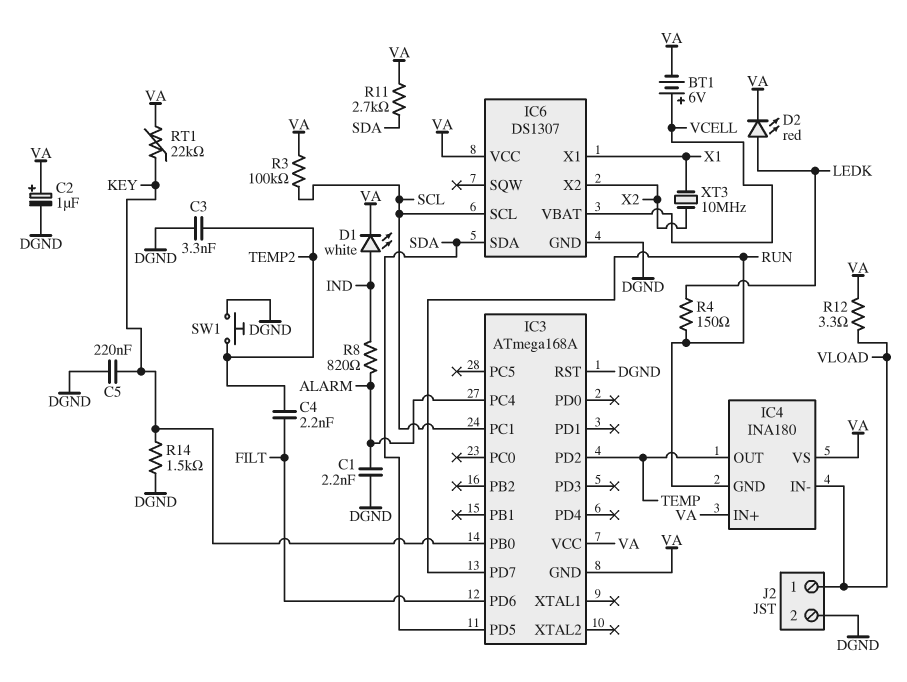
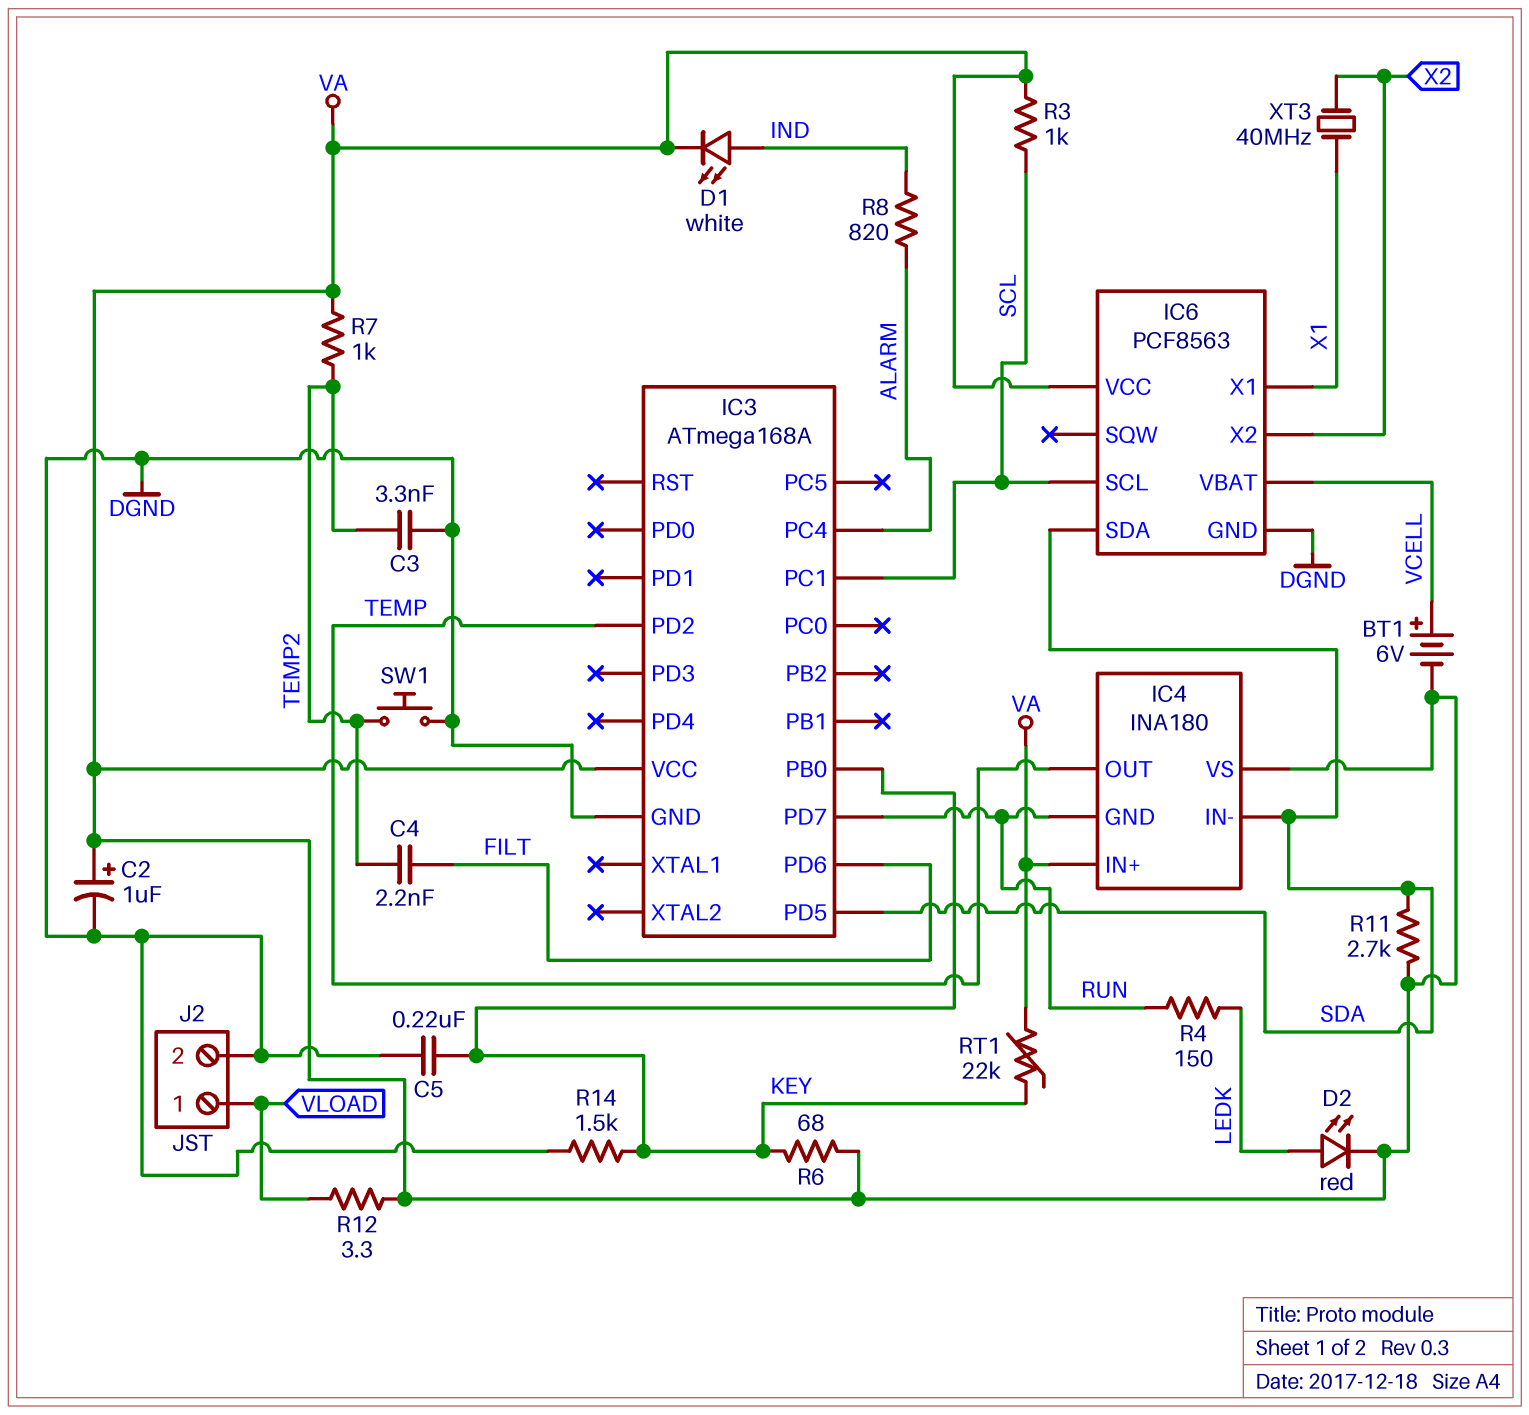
C1: 2.2nF (ALARM, DGND) -> none
IC3 pin GND: VA -> DGND
IC3 pin RST: DGND -> none
IC4 pin IN-: VLOAD -> SDA
IC6: DS1307 -> PCF8563
R3: 100k (SCL, VA) -> 1k (SCL, VA)
R6: none -> 68 (KEY, VA)
R7: none -> 1k (TEMP2, VA)
XT3: 10MHz (X1, X2) -> 40MHz (X1, X2)

